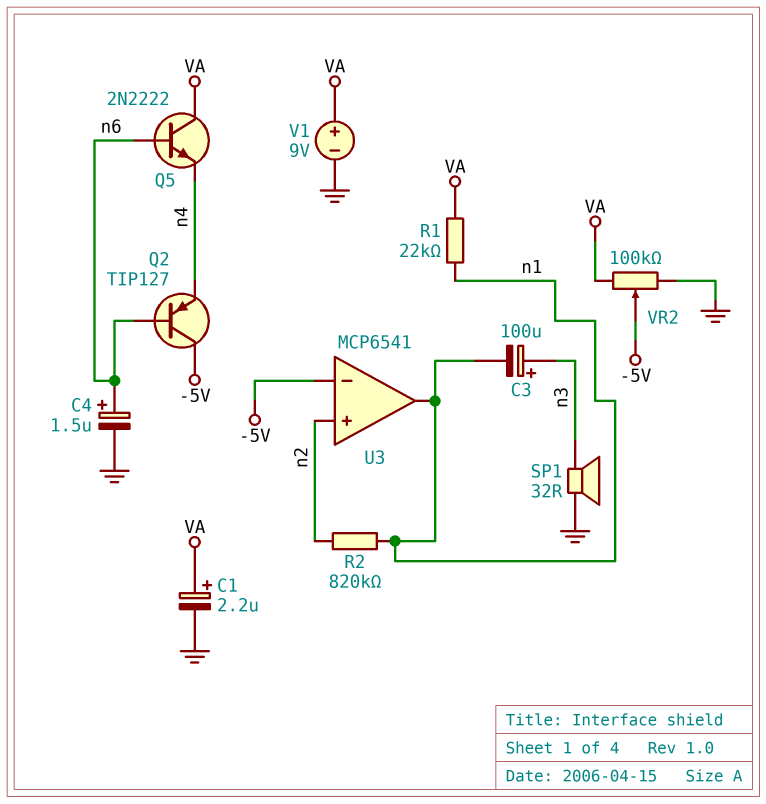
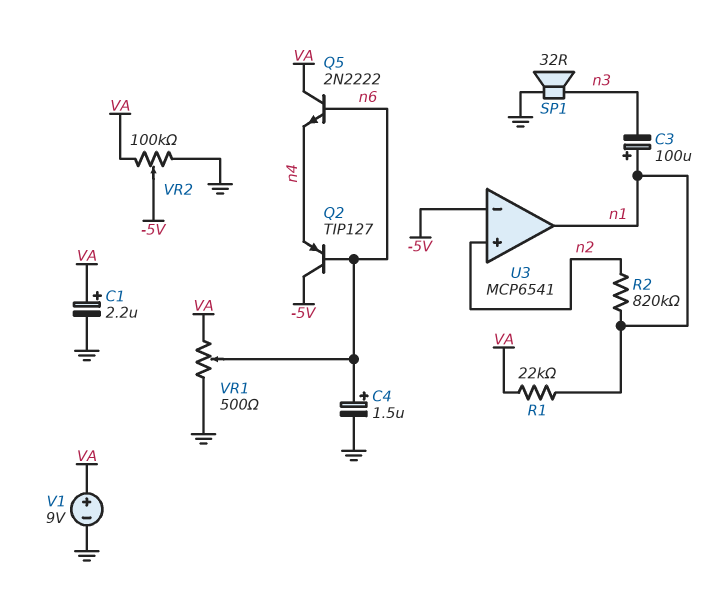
C3: 100uF (plus n3, minus n1) -> 100uF (plus n1, minus n3)
VR1: none -> 500 (GND, VA, wiper n6)

